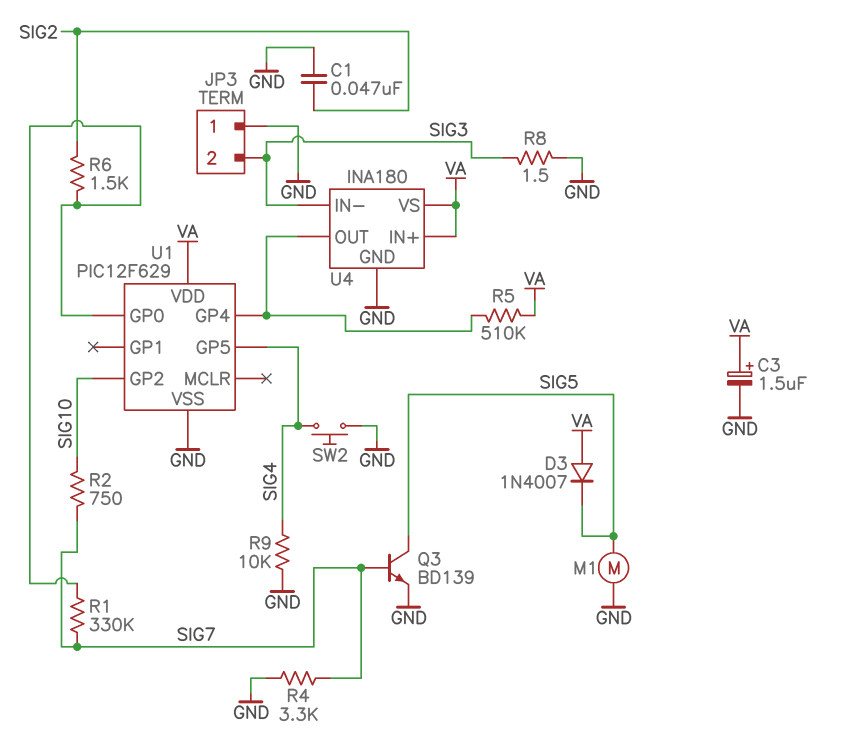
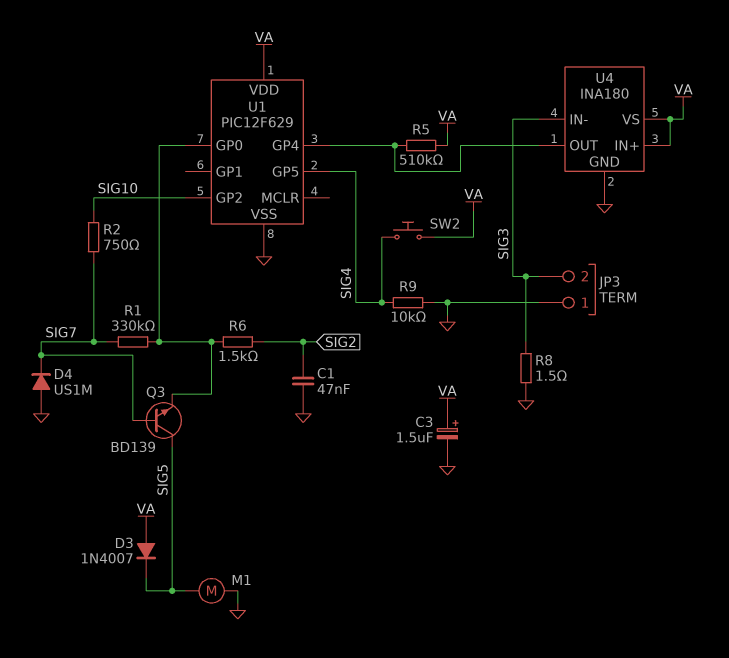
D4: none -> diode US1M (A GND, K SIG7)
Q3: NPN BD139 (B SIG7, C SIG5, E GND) -> NPN BD139 (B SIG7, C SIG5, E U1/GP0)
R4: 3.3k (GND, SIG7) -> none
SW2: button (GND, SIG4) -> button (SIG4, VA)

